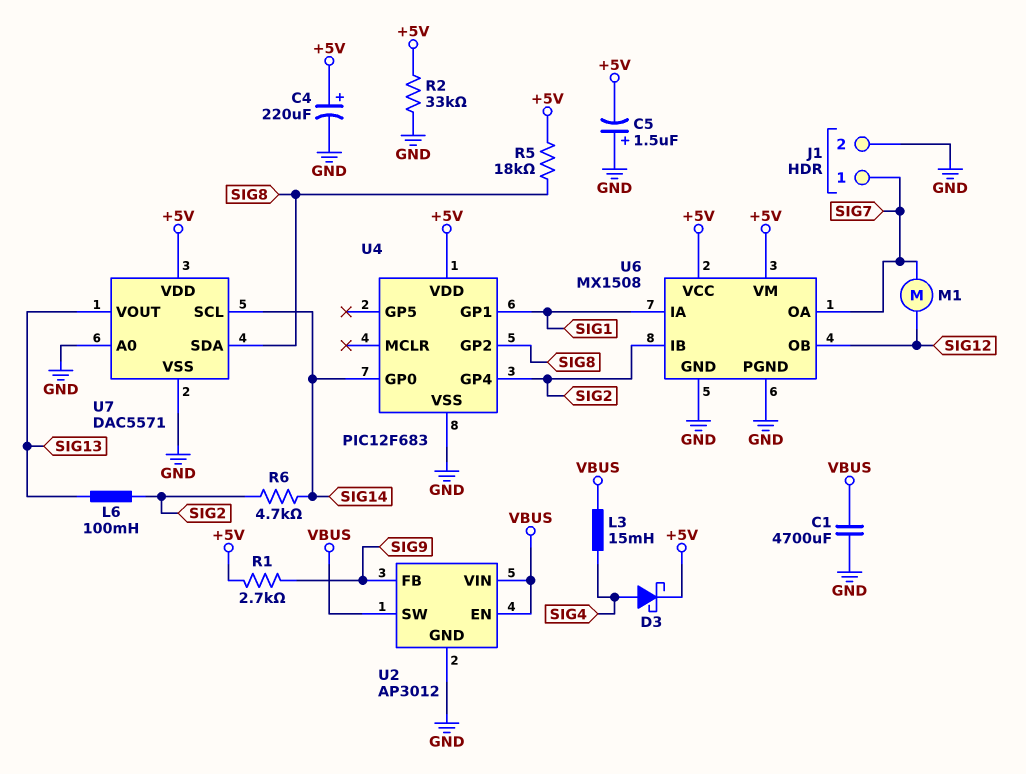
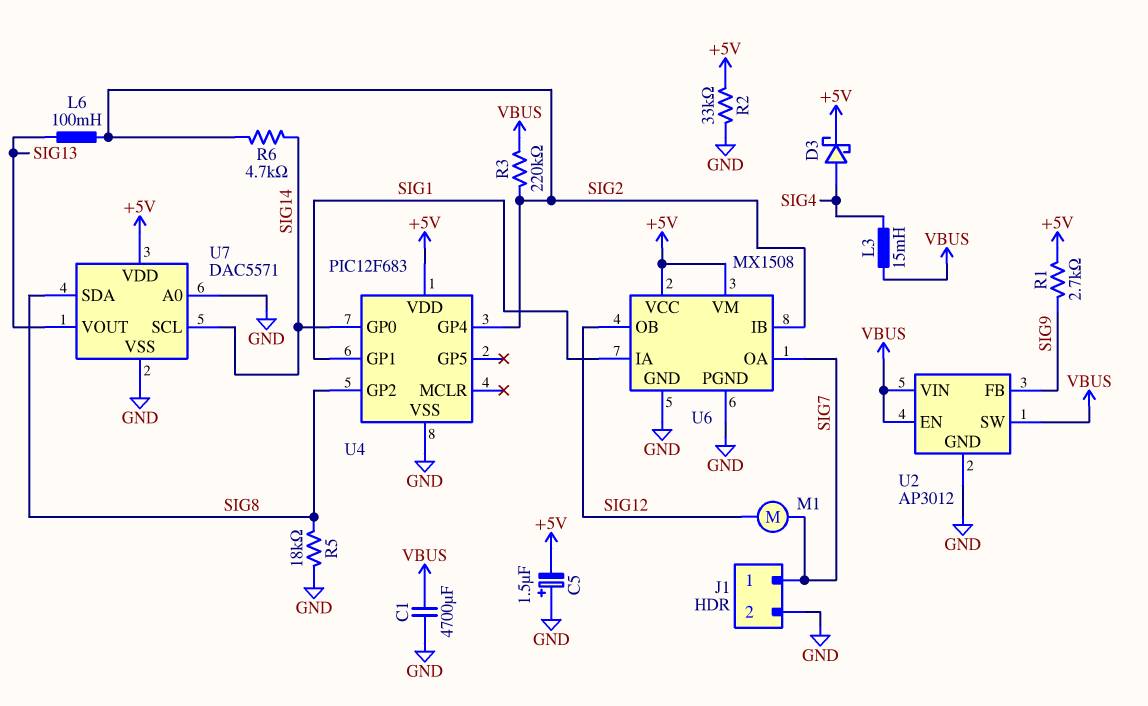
C4: 220uF (plus +5V, minus GND) -> none
R3: none -> 220k (SIG2, VBUS)
R5: 18k (+5V, SIG8) -> 18k (GND, SIG8)

